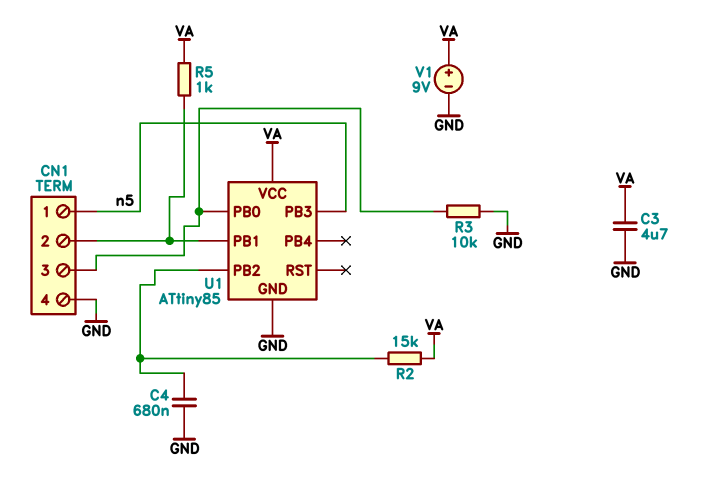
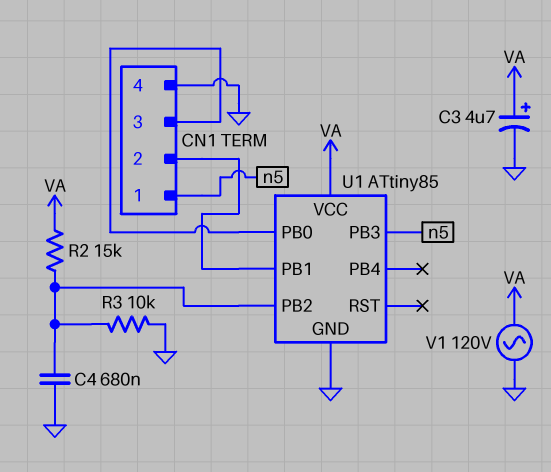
C3: 4.7uF (GND, VA) -> 4.7uF (plus VA, minus GND)
R3: 10k (CN1/3, GND) -> 10k (GND, U1/PB2)
R5: 1k (CN1/2, VA) -> none
V1: 9V (plus VA, minus GND) -> AC 120V (GND, VA)

